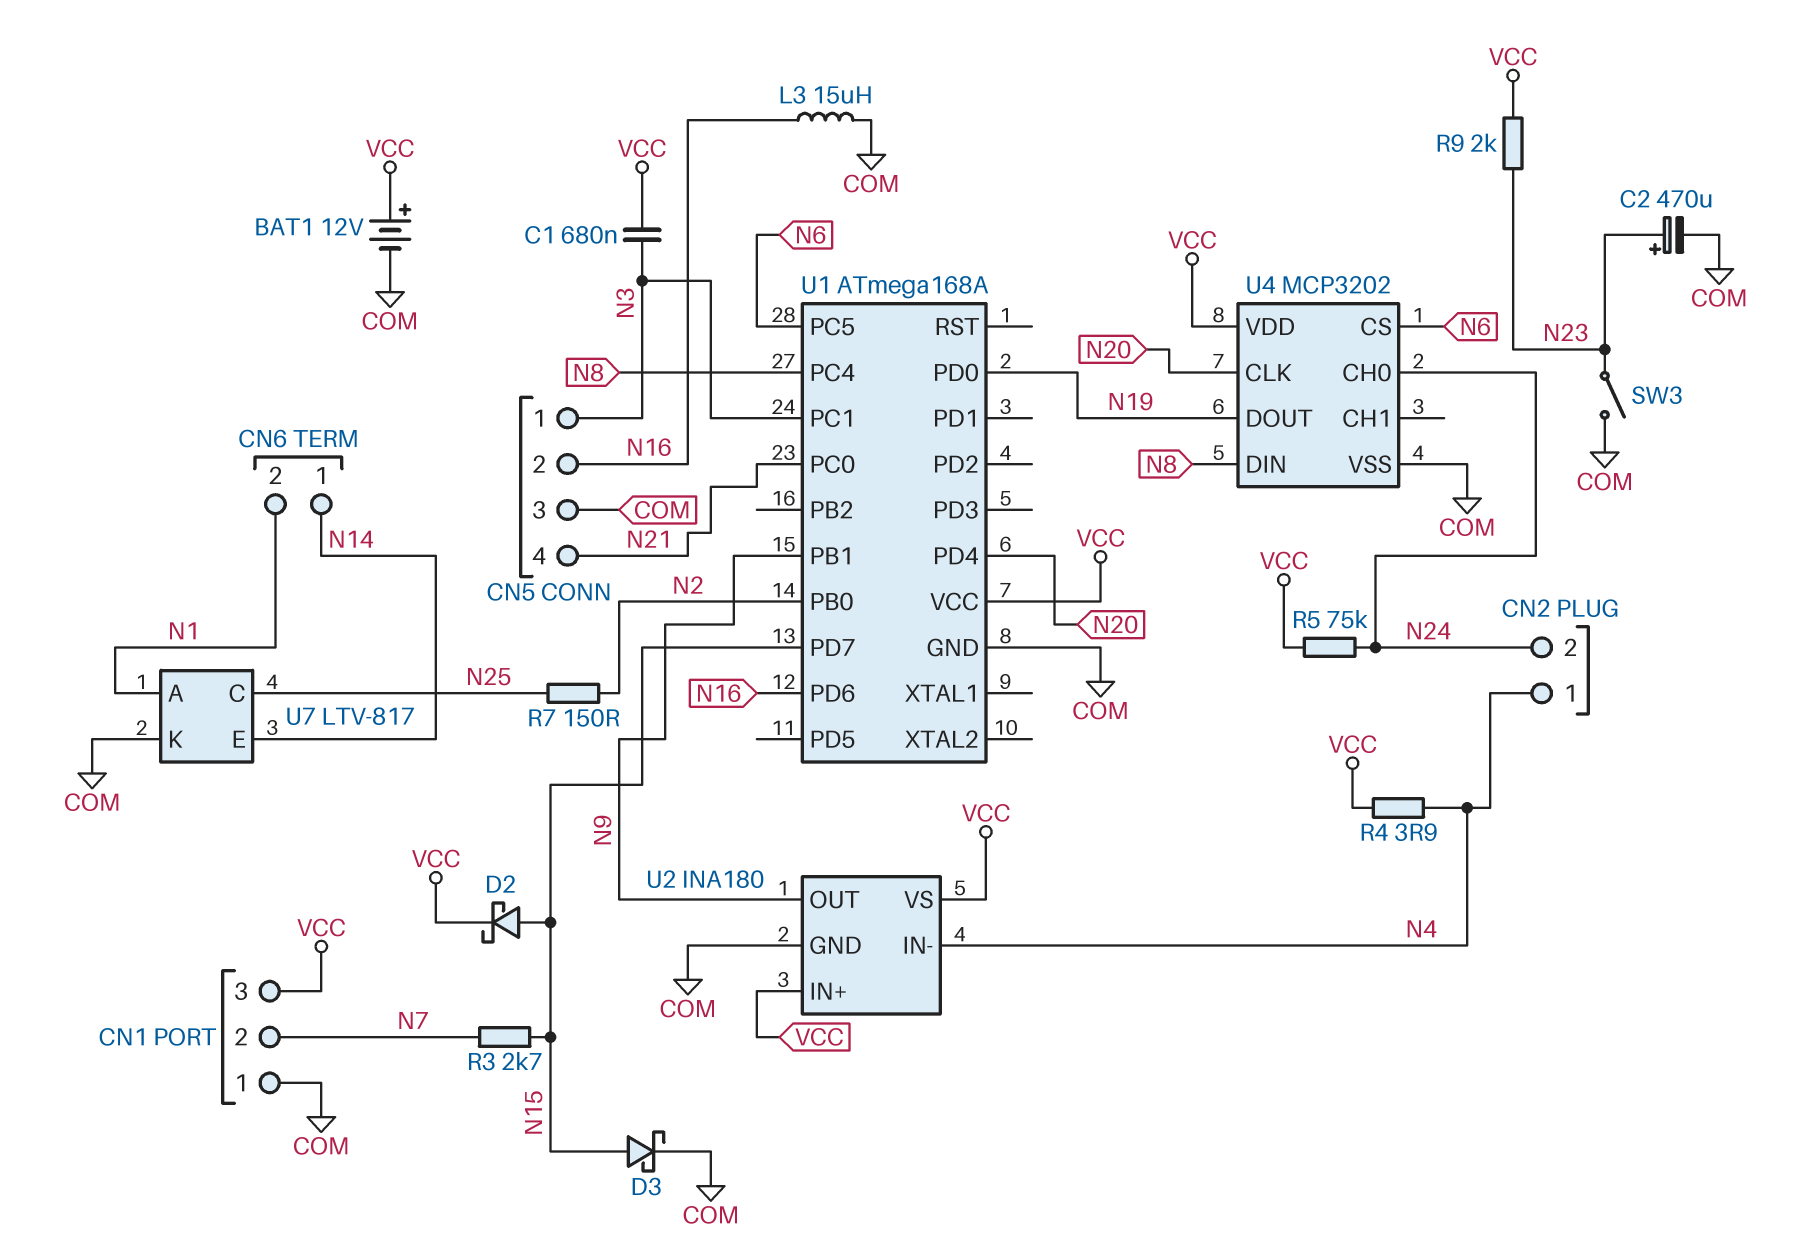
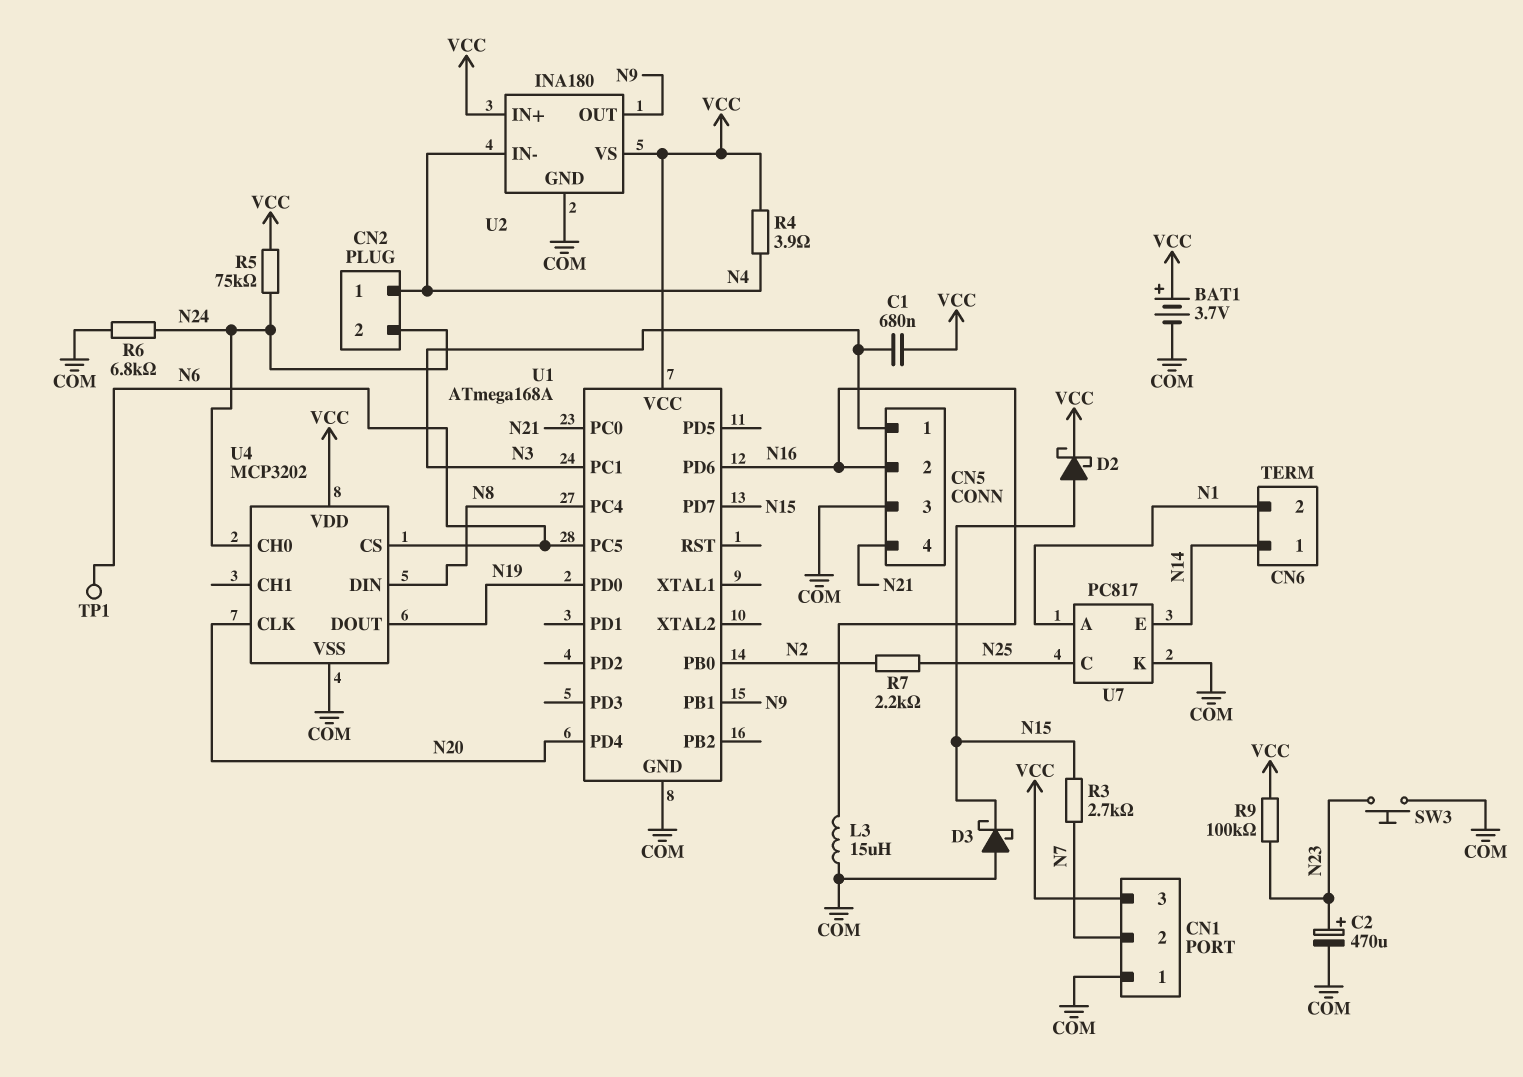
BAT1: 12V (plus VCC, minus COM) -> 3.7V (plus VCC, minus COM)
D3: schottky (A N15, K COM) -> schottky (A COM, K N15)
R6: none -> 6.8k (COM, N24)
R7: 150 (N2, N25) -> 2.2k (N2, N25)
R9: 2k (N23, VCC) -> 100k (N23, VCC)
SW3: switch (COM, N23) -> button (COM, N23)
TP1: none -> test point (N6)
U7: LTV-817 -> PC817

